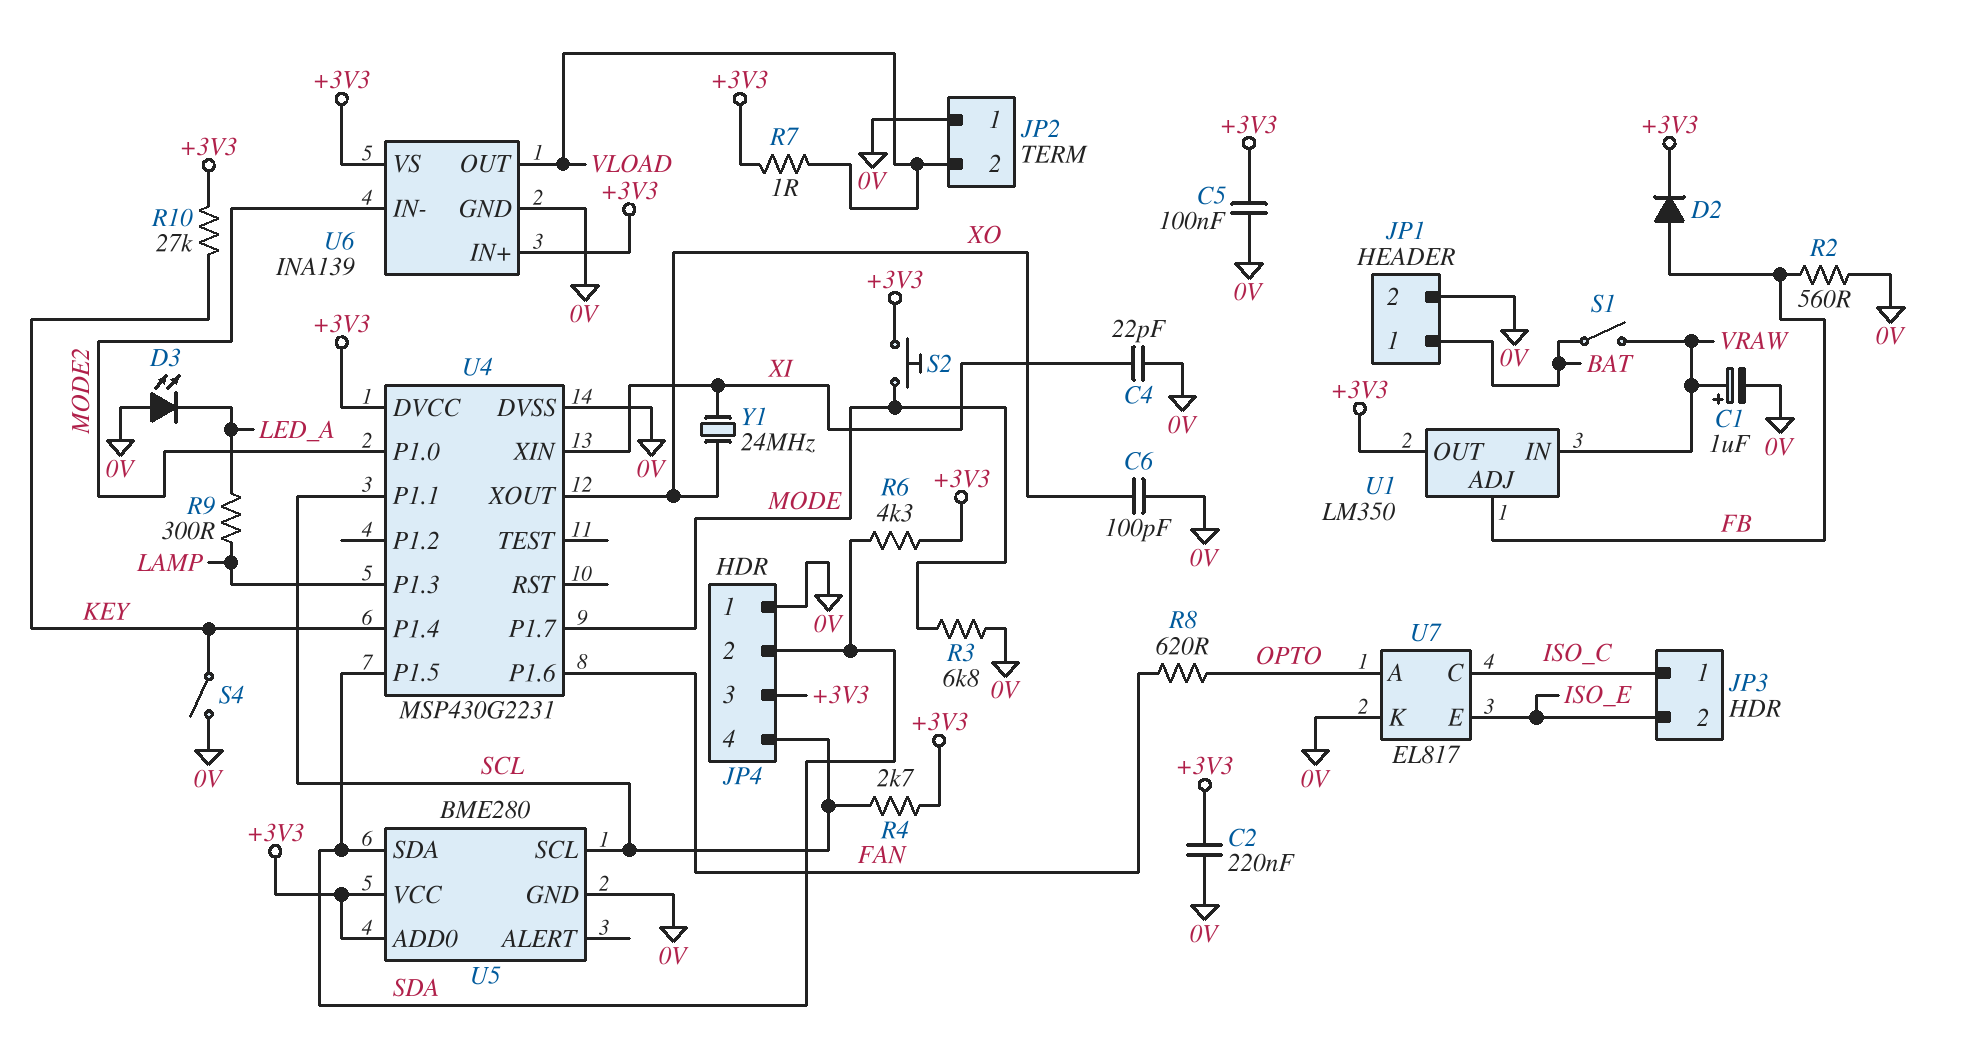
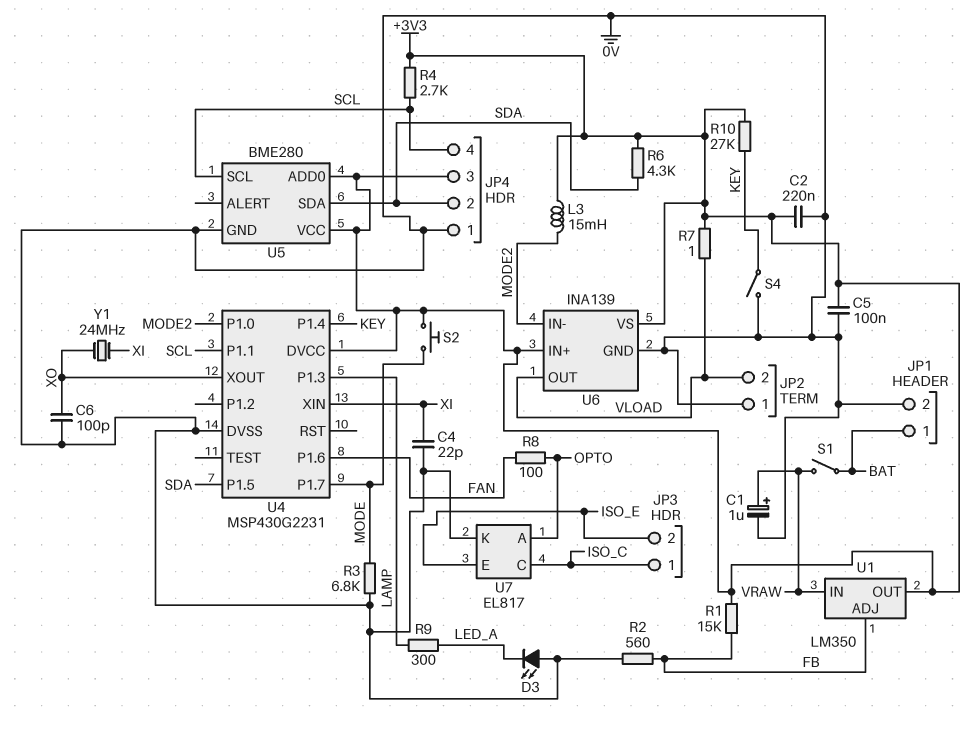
D2: diode (A FB, K +3V3) -> none
L3: none -> 15mH (+3V3, MODE2)
R1: none -> 15k (+3V3, FB)
R8: 620 (FAN, OPTO) -> 100 (FAN, OPTO)

